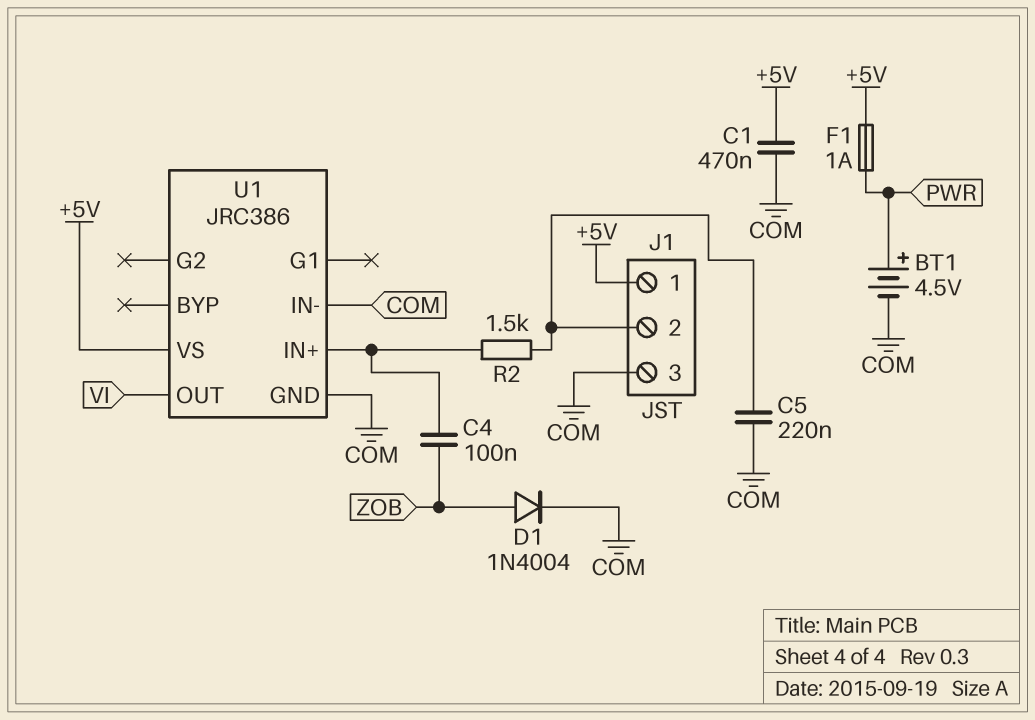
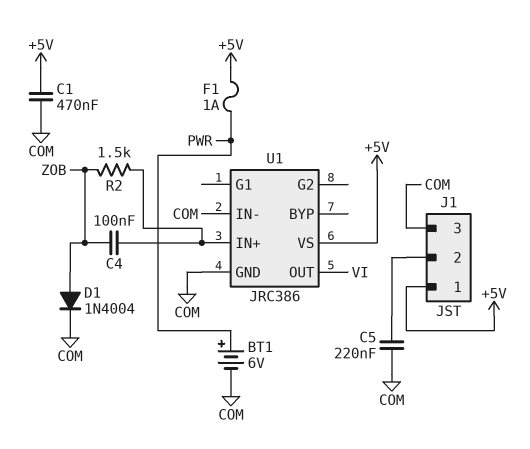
BT1: 4.5V (plus PWR, minus COM) -> 6V (plus PWR, minus COM)
R2: 1.5k (J1/2, U1/IN+) -> 1.5k (U1/IN+, ZOB)

